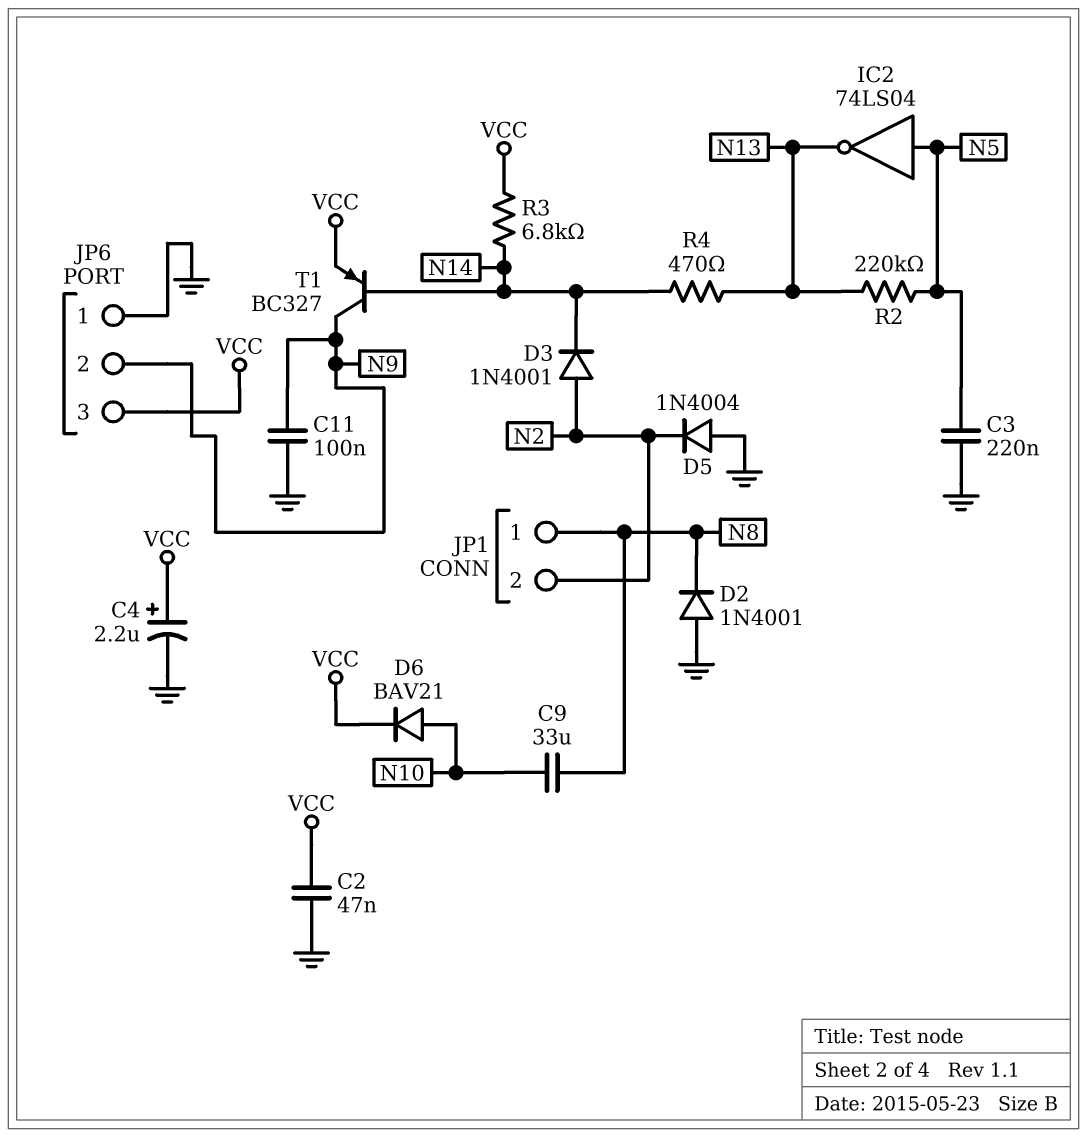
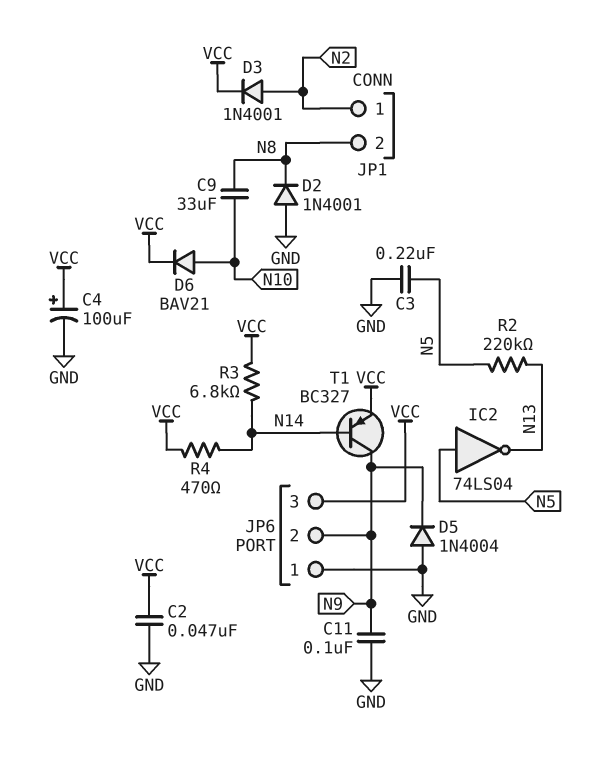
C4: 2.2uF (plus VCC, minus GND) -> 100uF (plus VCC, minus GND)
D3: diode 1N4001 (A N2, K N14) -> diode 1N4001 (A N2, K VCC)
D5: diode 1N4004 (A GND, K N2) -> diode 1N4004 (A GND, K N9)
JP1 pin 1: N8 -> N2
JP1 pin 2: N2 -> N8
R4: 470 (N13, N14) -> 470 (N14, VCC)

